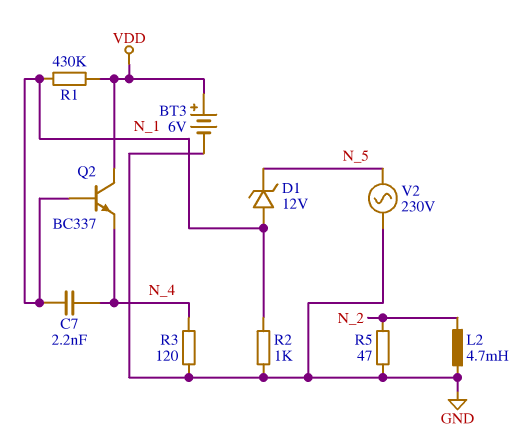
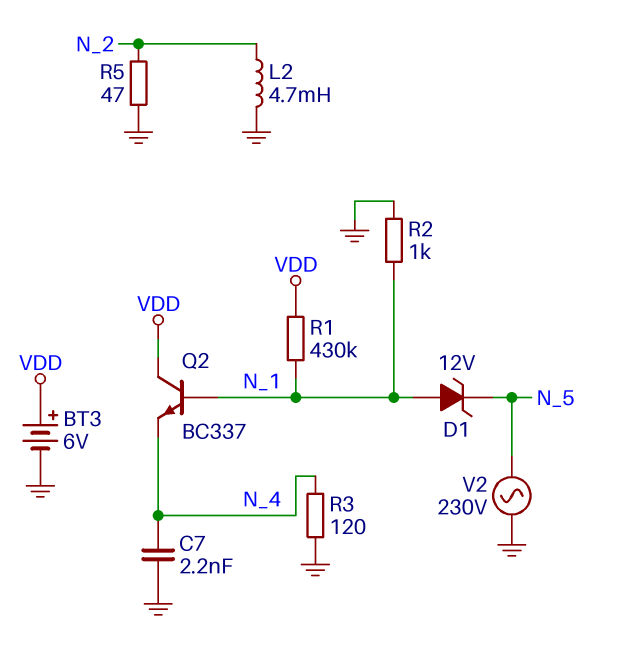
C7: 2.2nF (N_1, N_4) -> 2.2nF (GND, N_4)

